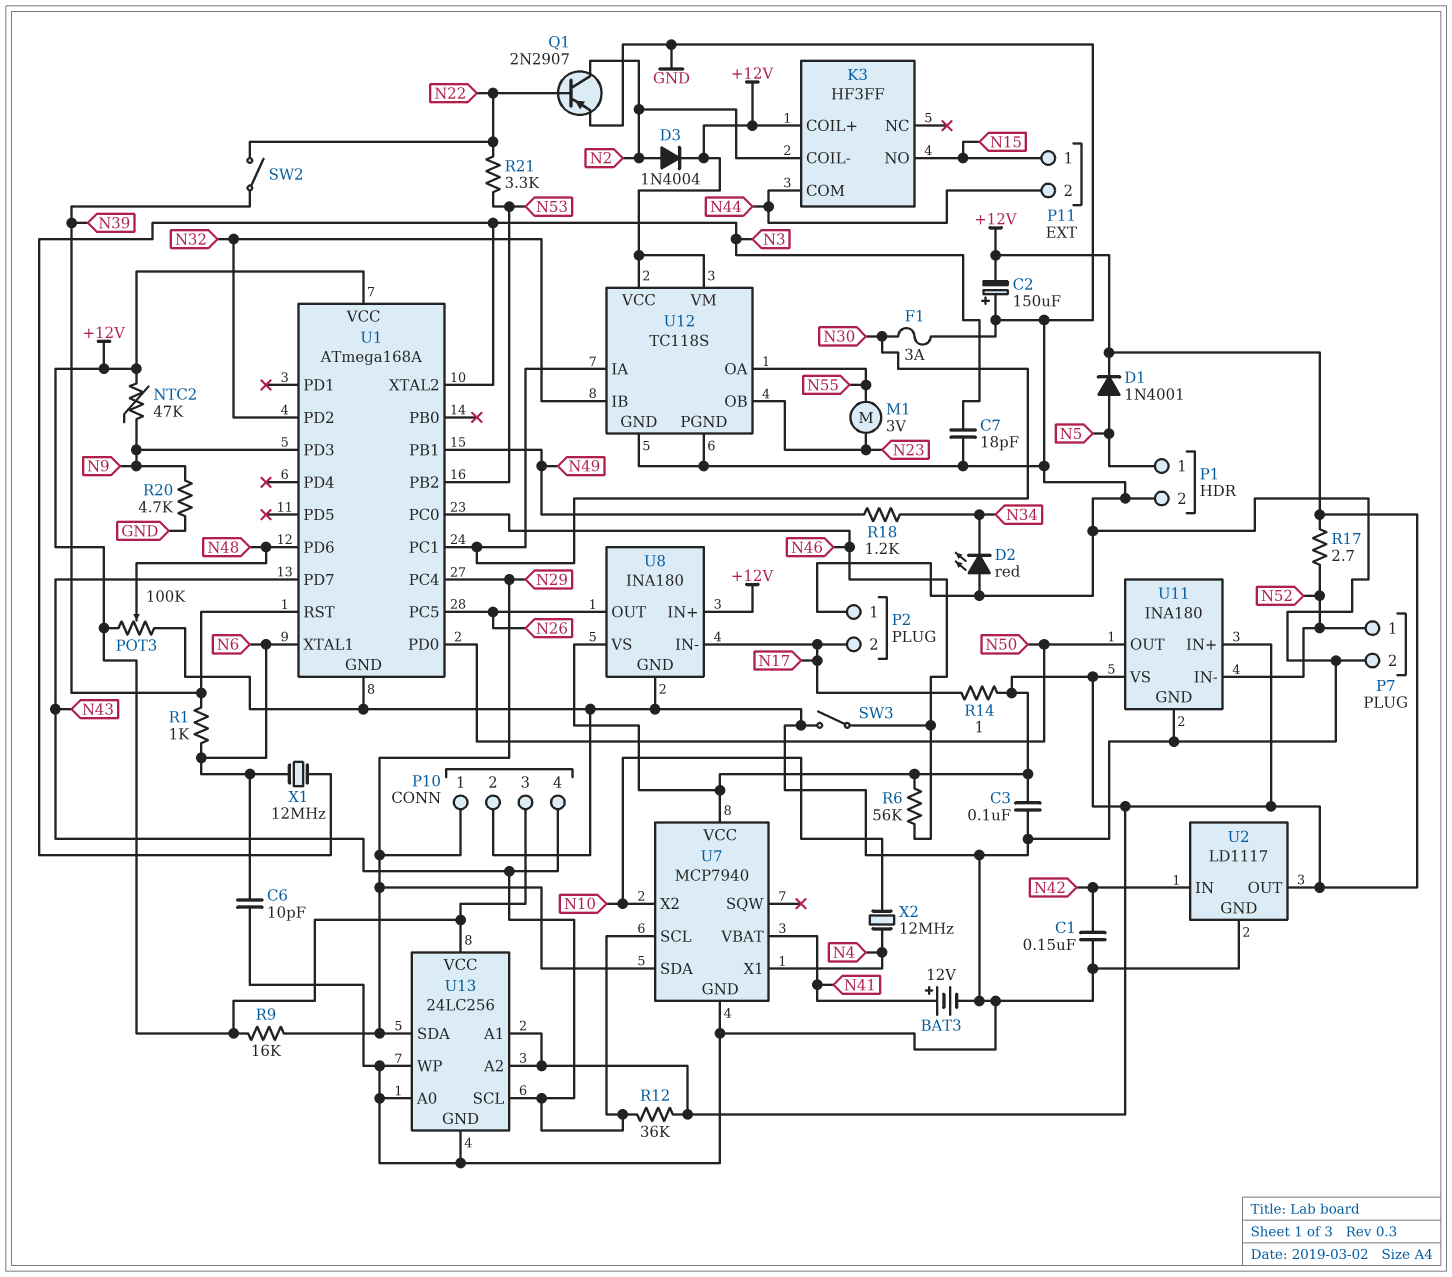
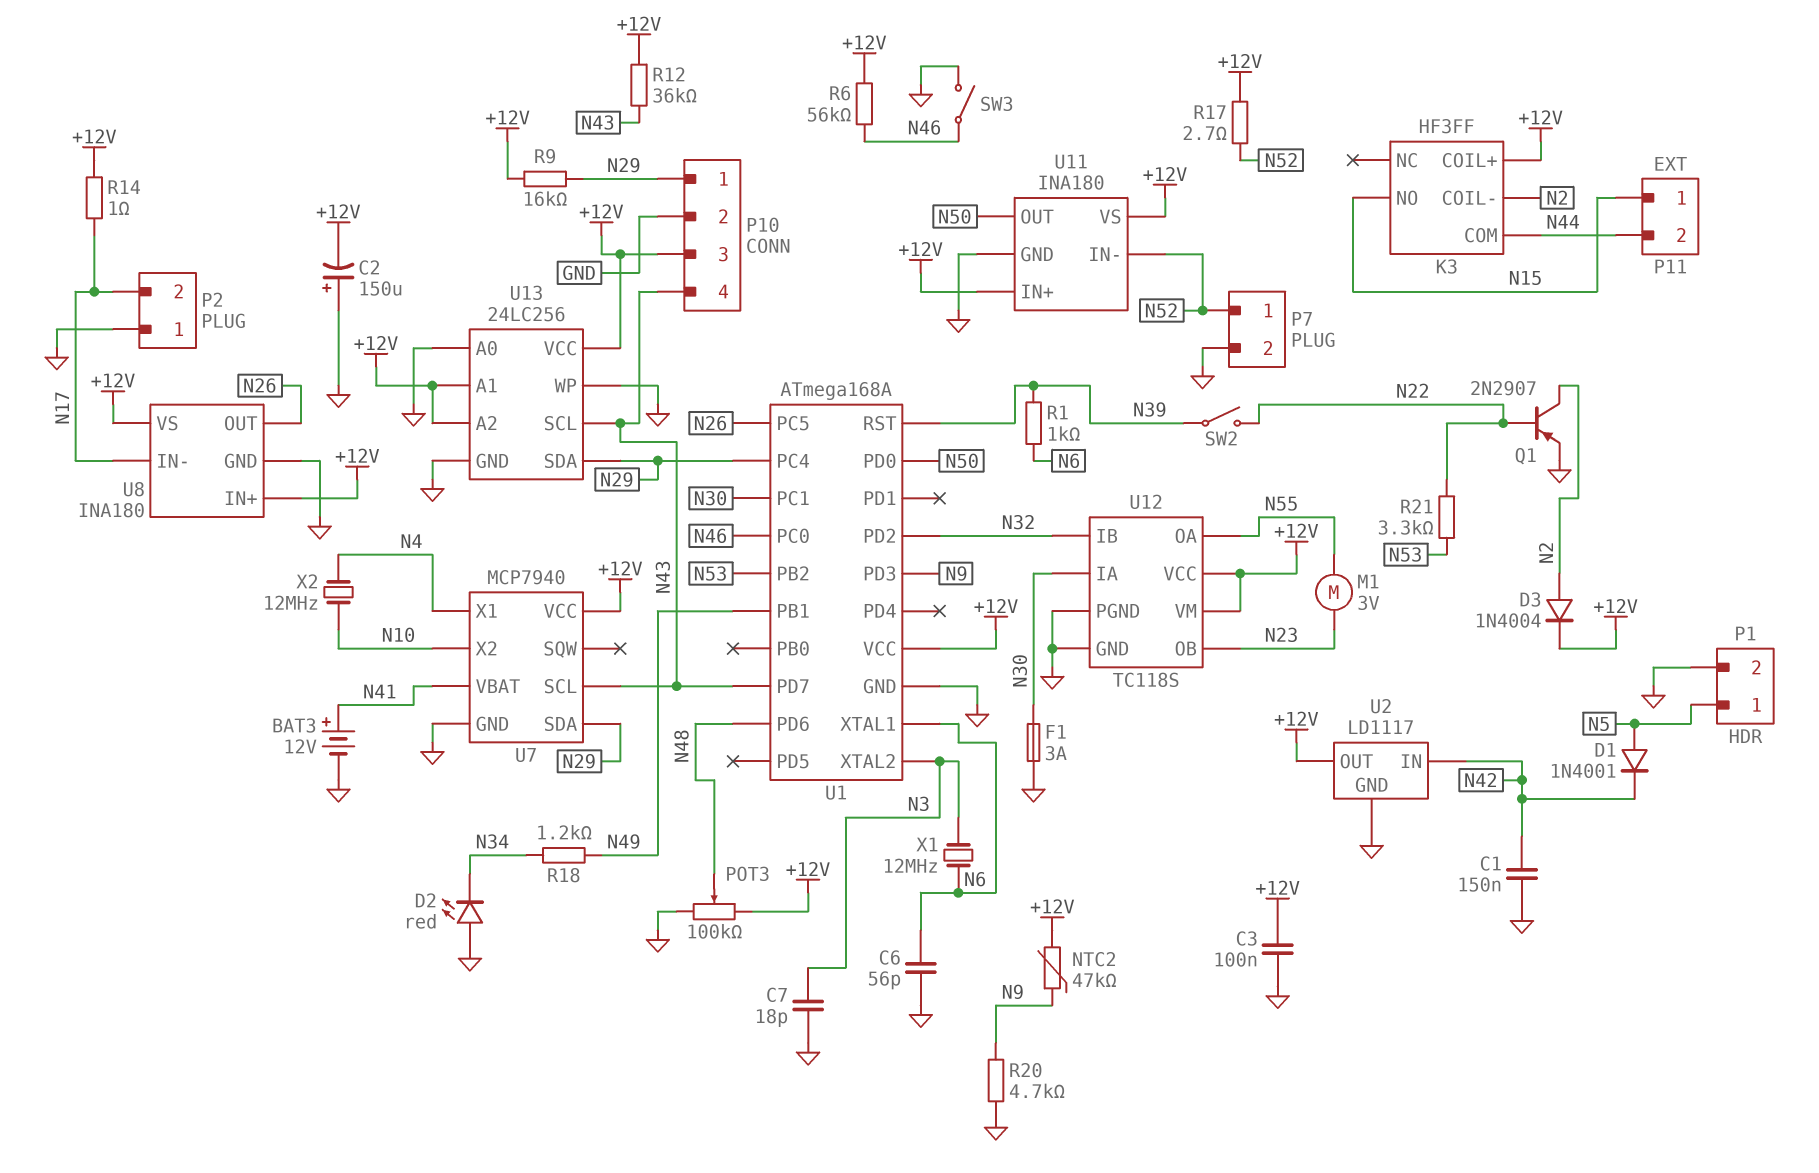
C6: 10pF (GND, N6) -> 56pF (GND, N6)
D1: diode 1N4001 (A N5, K +12V) -> diode 1N4001 (A N5, K N42)

